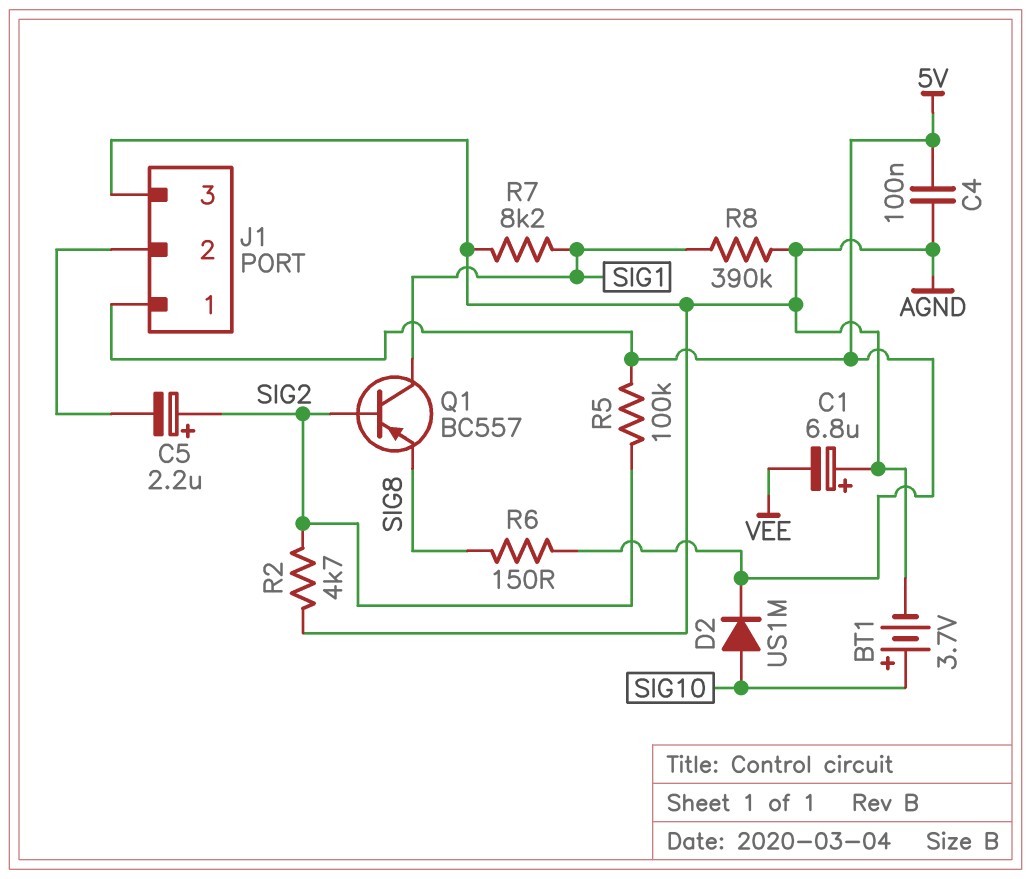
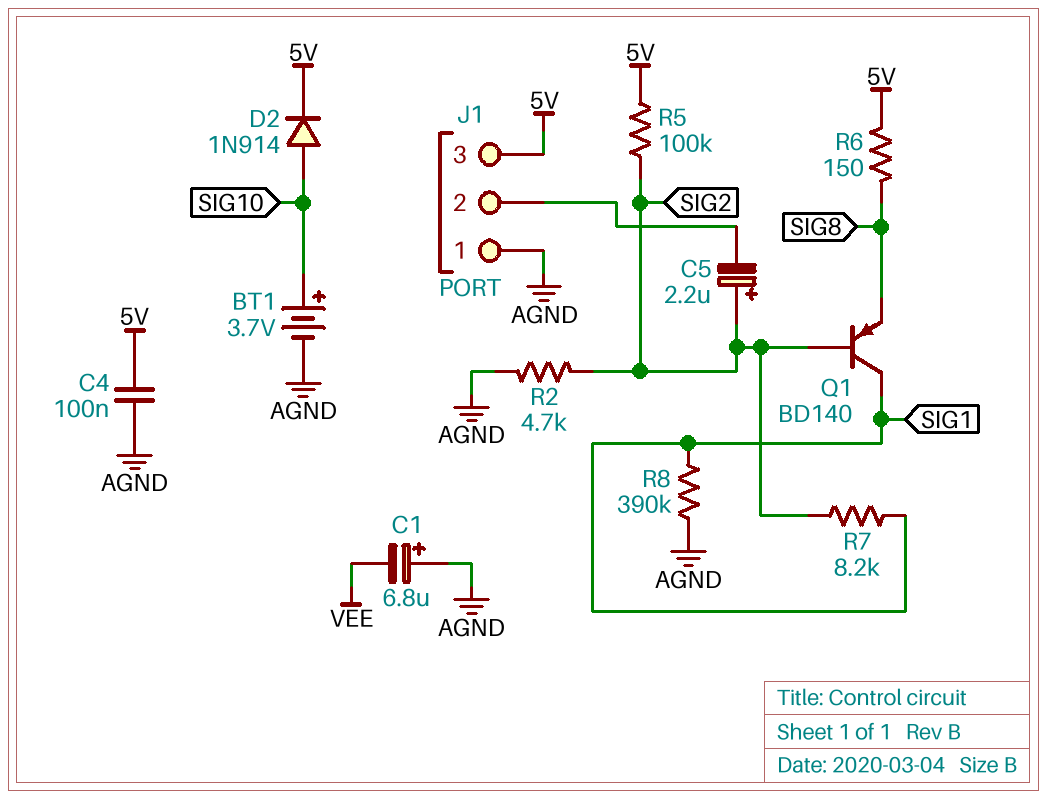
D2: diode US1M (A SIG10, K 5V) -> diode 1N914 (A SIG10, K 5V)
J1 pin 1: 5V -> AGND
J1 pin 3: AGND -> 5V
Q1: PNP BC557 (B SIG2, C SIG1, E SIG8) -> PNP BD140 (B SIG2, C SIG1, E SIG8)
R7: 8.2k (AGND, SIG1) -> 8.2k (SIG1, SIG2)

